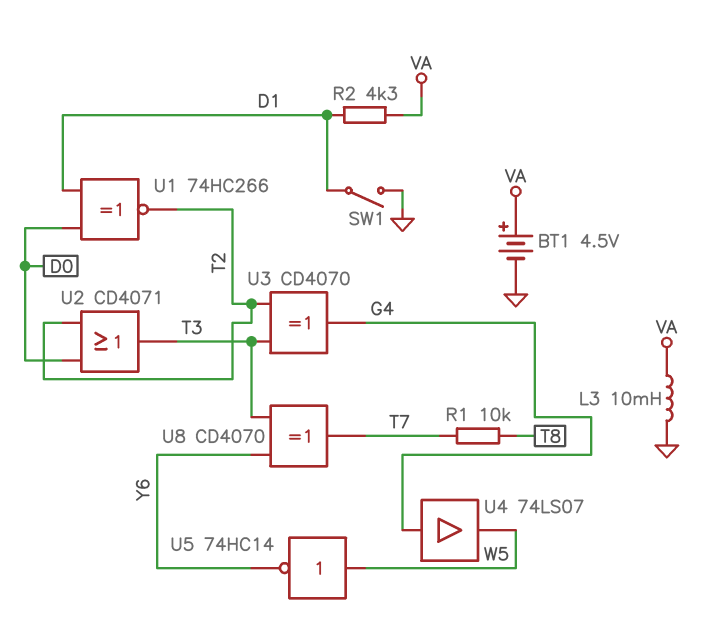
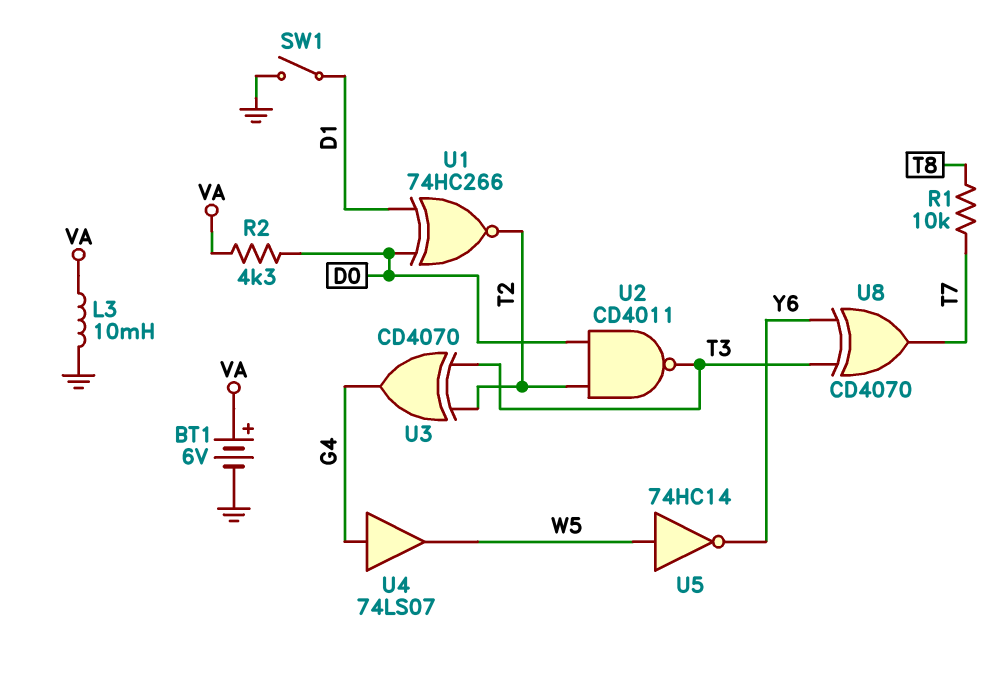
BT1: 4.5V (plus VA, minus GND) -> 6V (plus VA, minus GND)
R2: 4.3k (D1, VA) -> 4.3k (D0, VA)
U2: OR CD4071 (in D0, in T2, out T3) -> NAND CD4011 (in D0, in T2, out T3)

